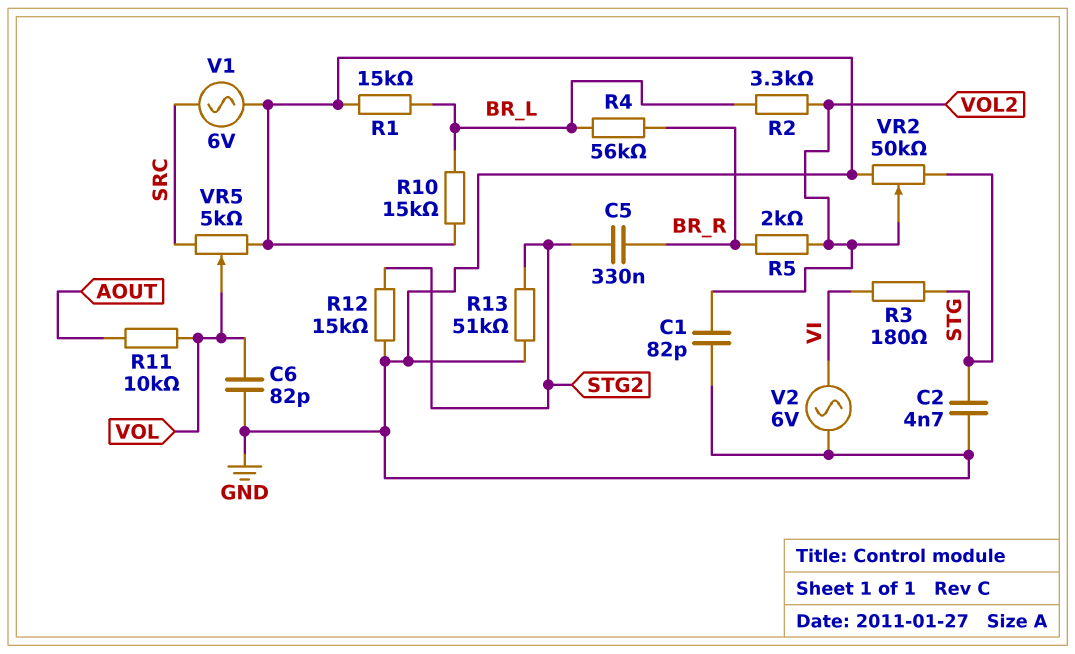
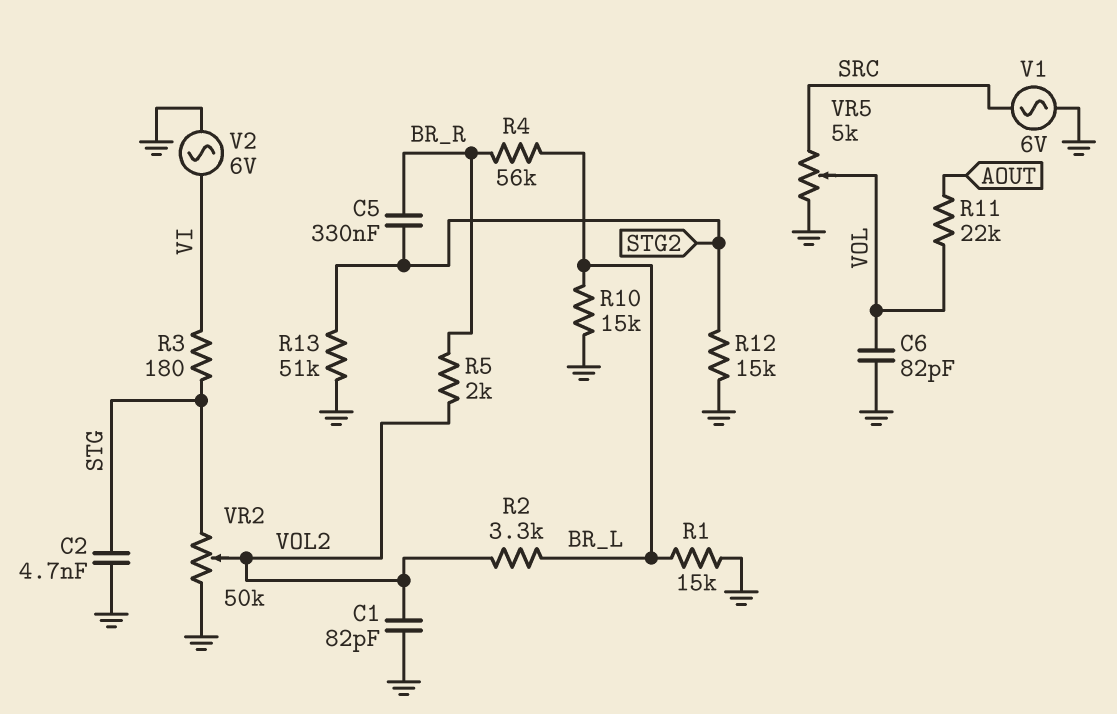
R11: 10k (AOUT, VOL) -> 22k (AOUT, VOL)

